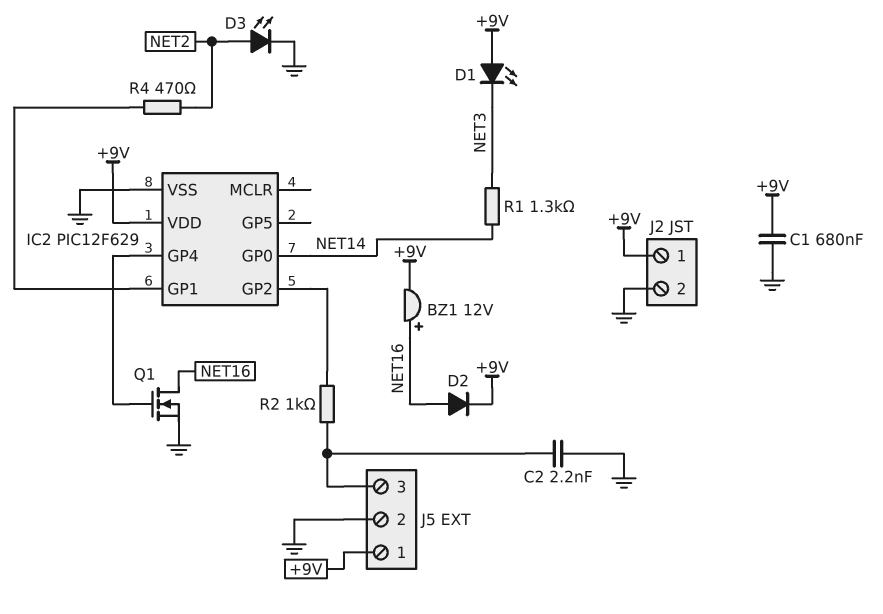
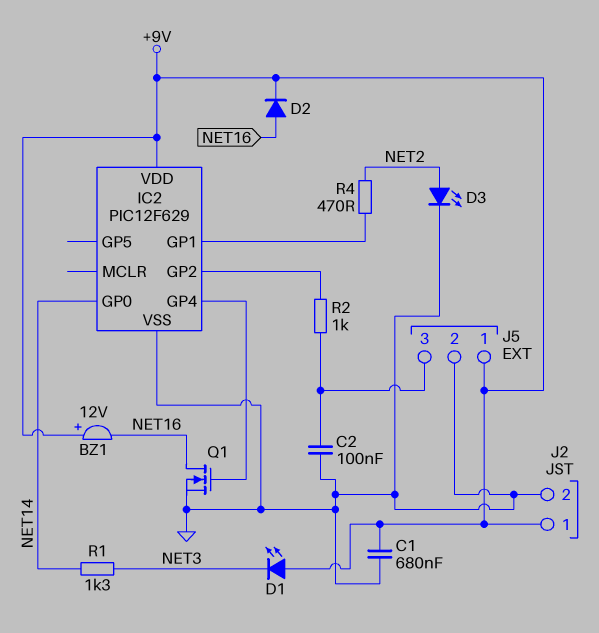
BZ1: buzzer 12V (plus NET16, minus +9V) -> buzzer 12V (plus +9V, minus NET16)
C2: 2.2nF (GND, J5/3) -> 100nF (GND, J5/3)

